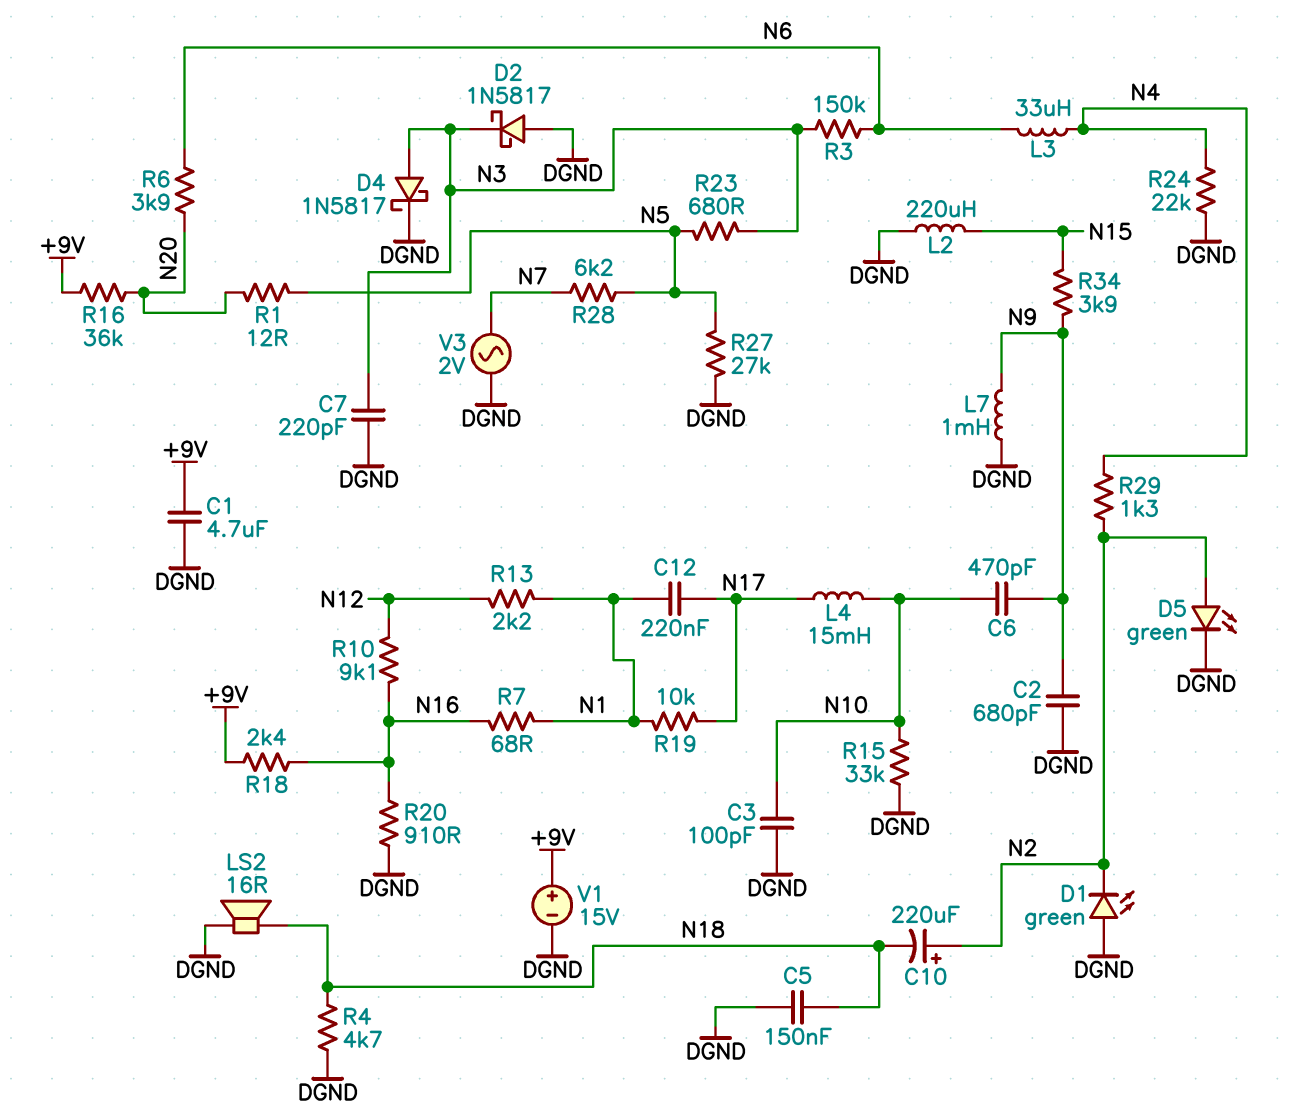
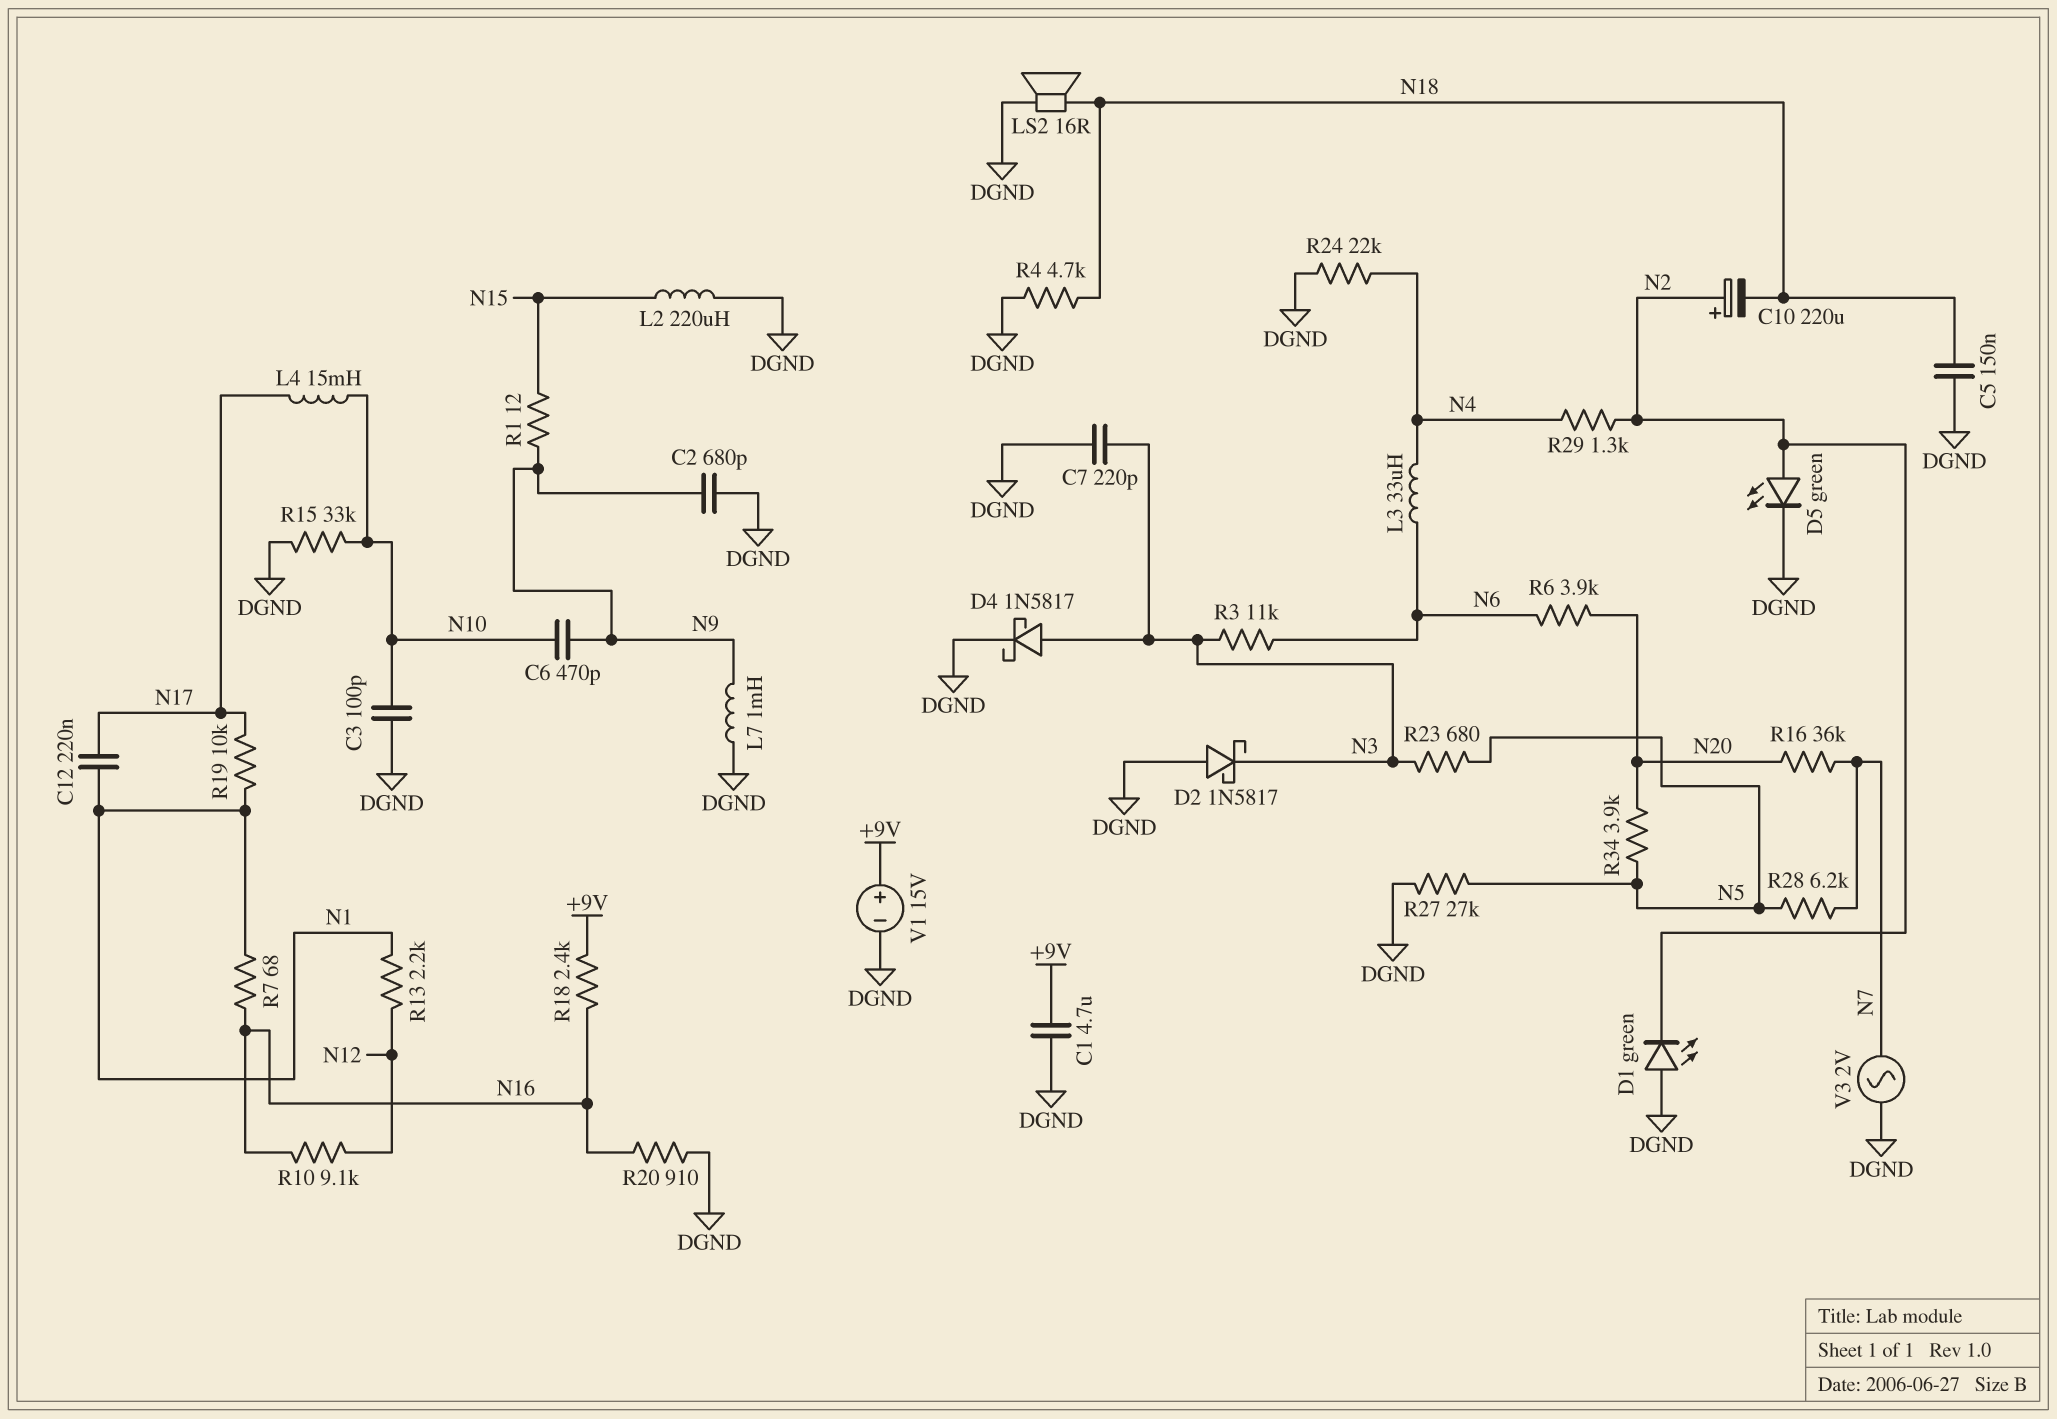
R1: 12 (N5, N20) -> 12 (N9, N15)
R3: 150k (N3, N6) -> 11k (N3, N6)
R16: 36k (+9V, N20) -> 36k (N7, N20)
R34: 3.9k (N9, N15) -> 3.9k (N5, N20)

